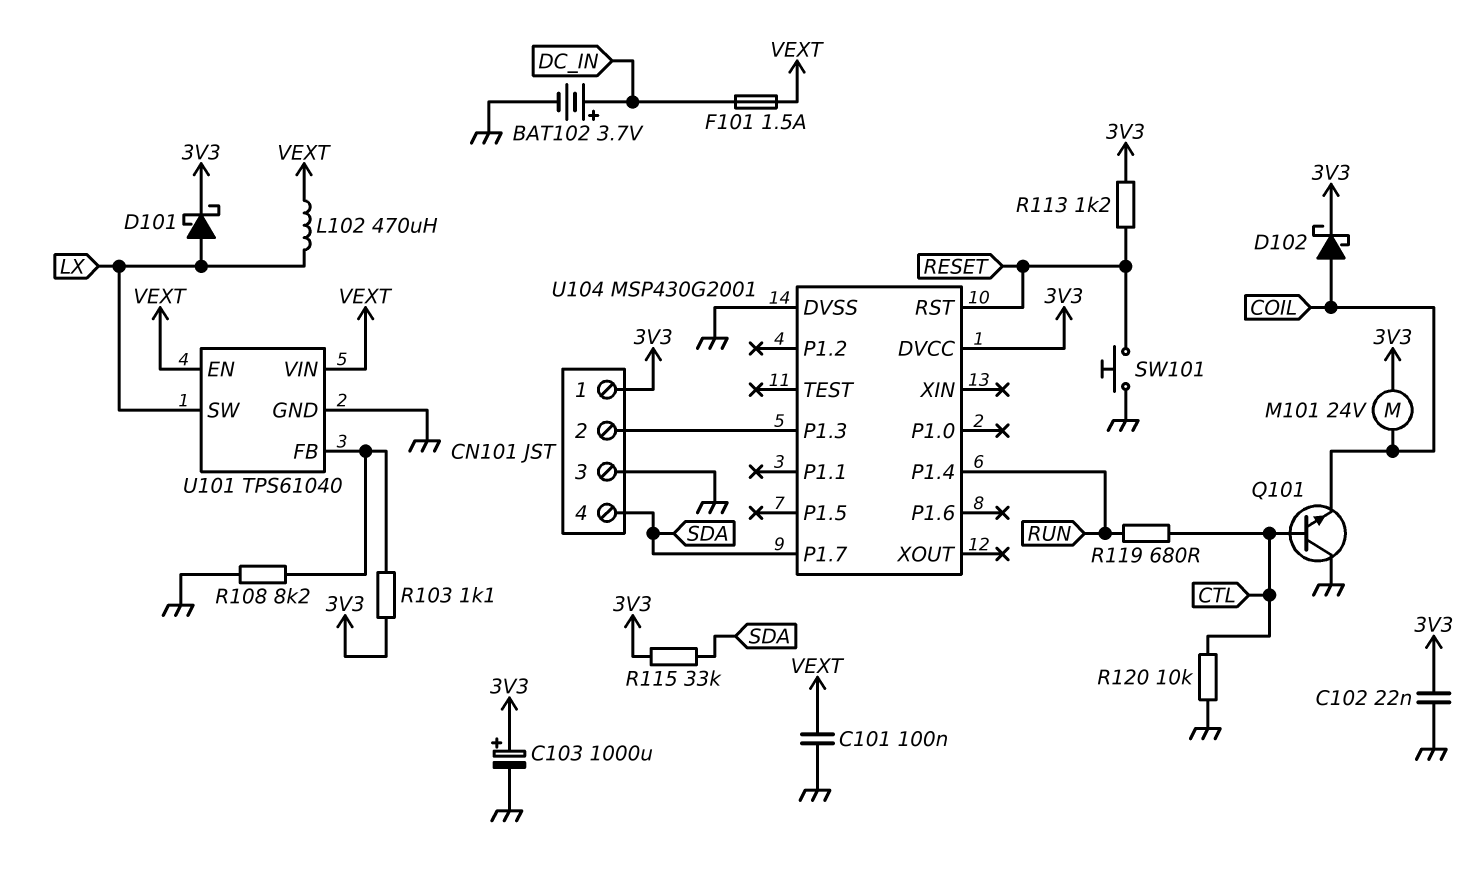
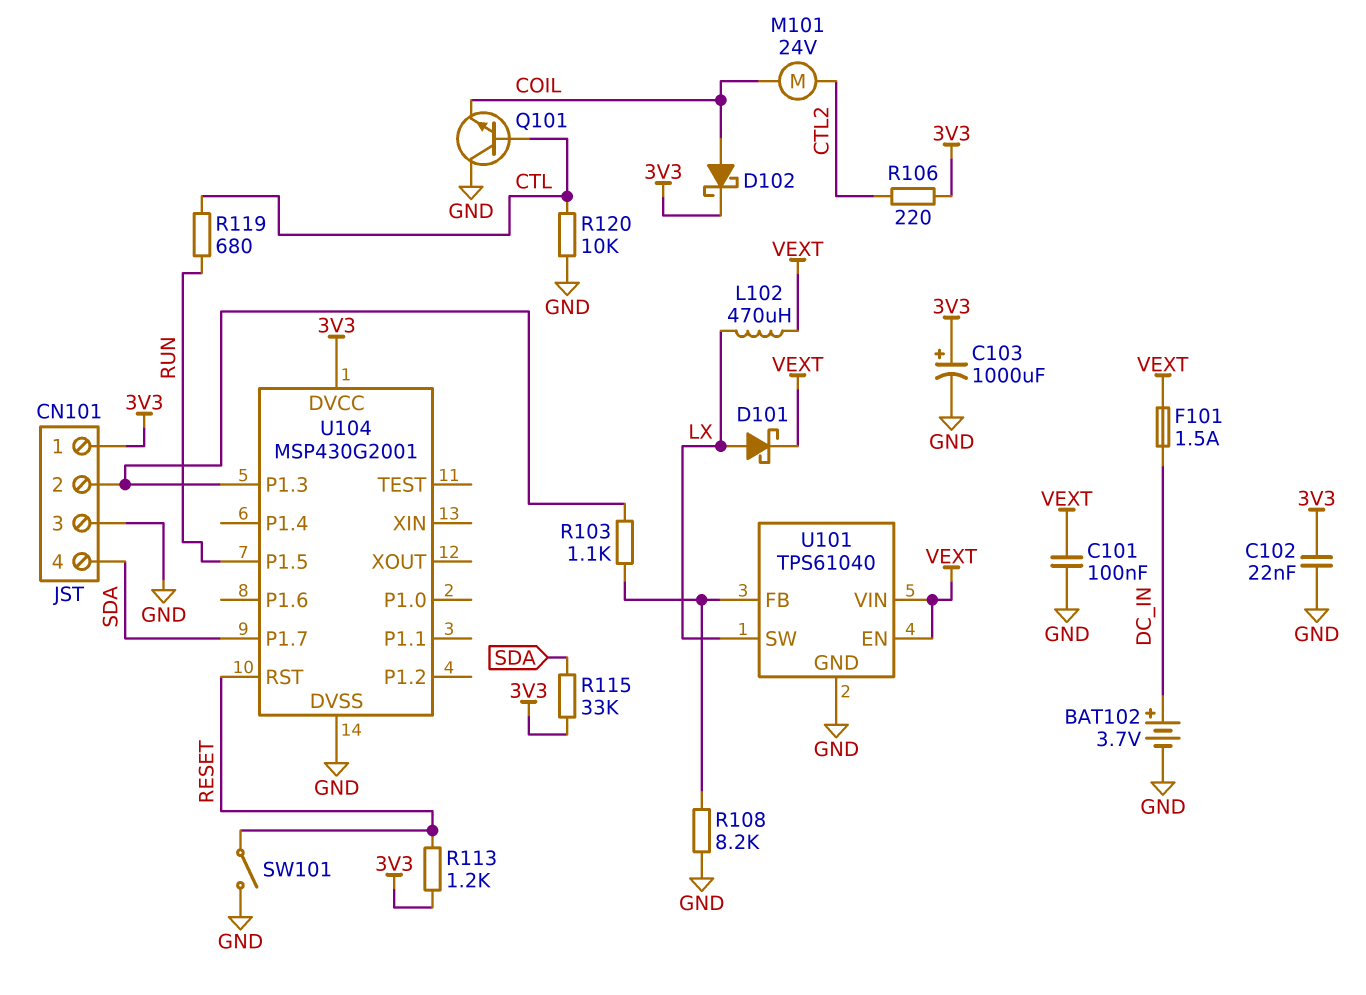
D101: schottky (A LX, K 3V3) -> schottky (A LX, K VEXT)
M101: motor 24V (3V3, COIL) -> motor 24V (COIL, CTL2)
R103: 1.1k (3V3, U101/FB) -> 1.1k (CN101/2, U101/FB)
R106: none -> 220 (3V3, CTL2)
SW101: button (GND, RESET) -> switch (GND, RESET)
U104 pin P1.4: RUN -> none
U104 pin P1.5: none -> RUN

